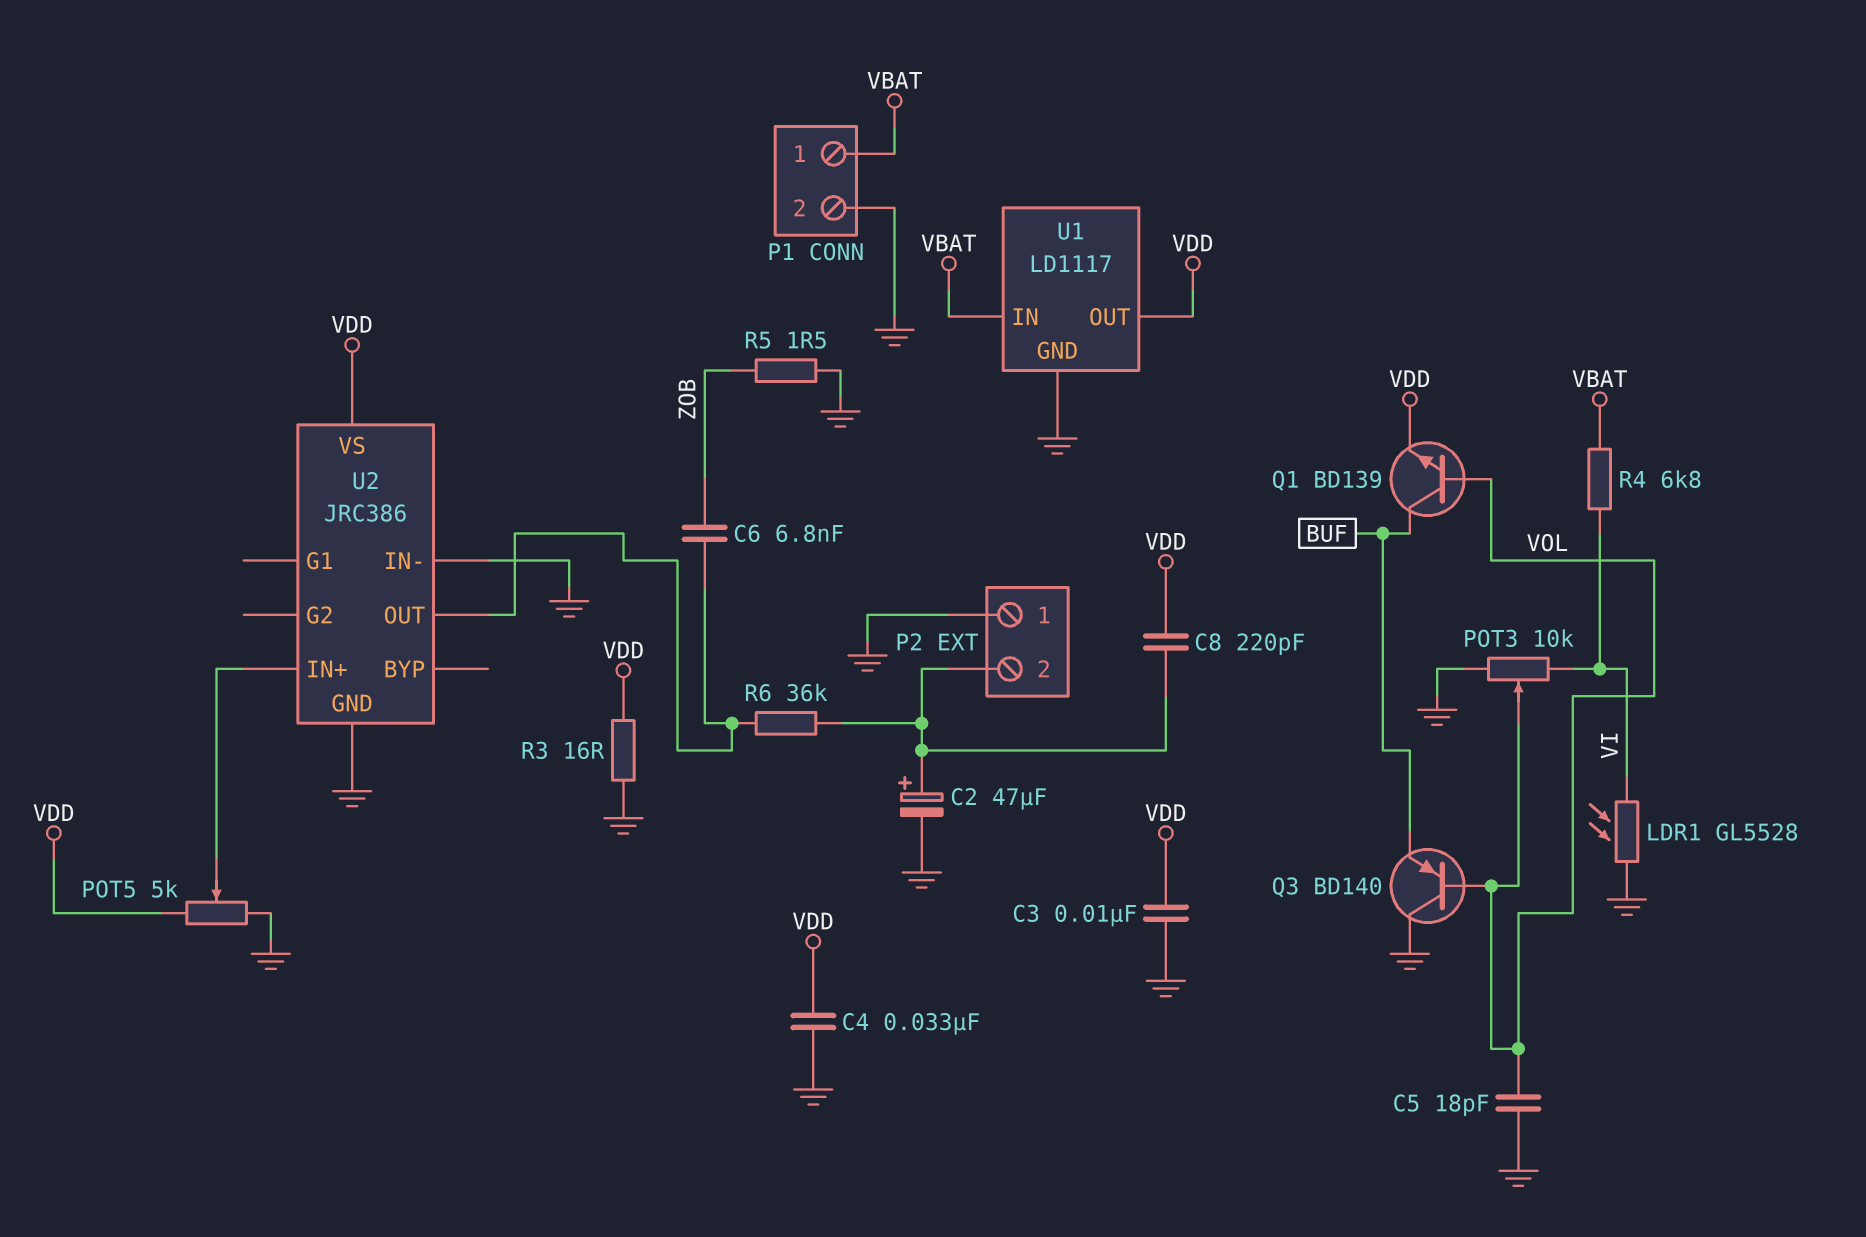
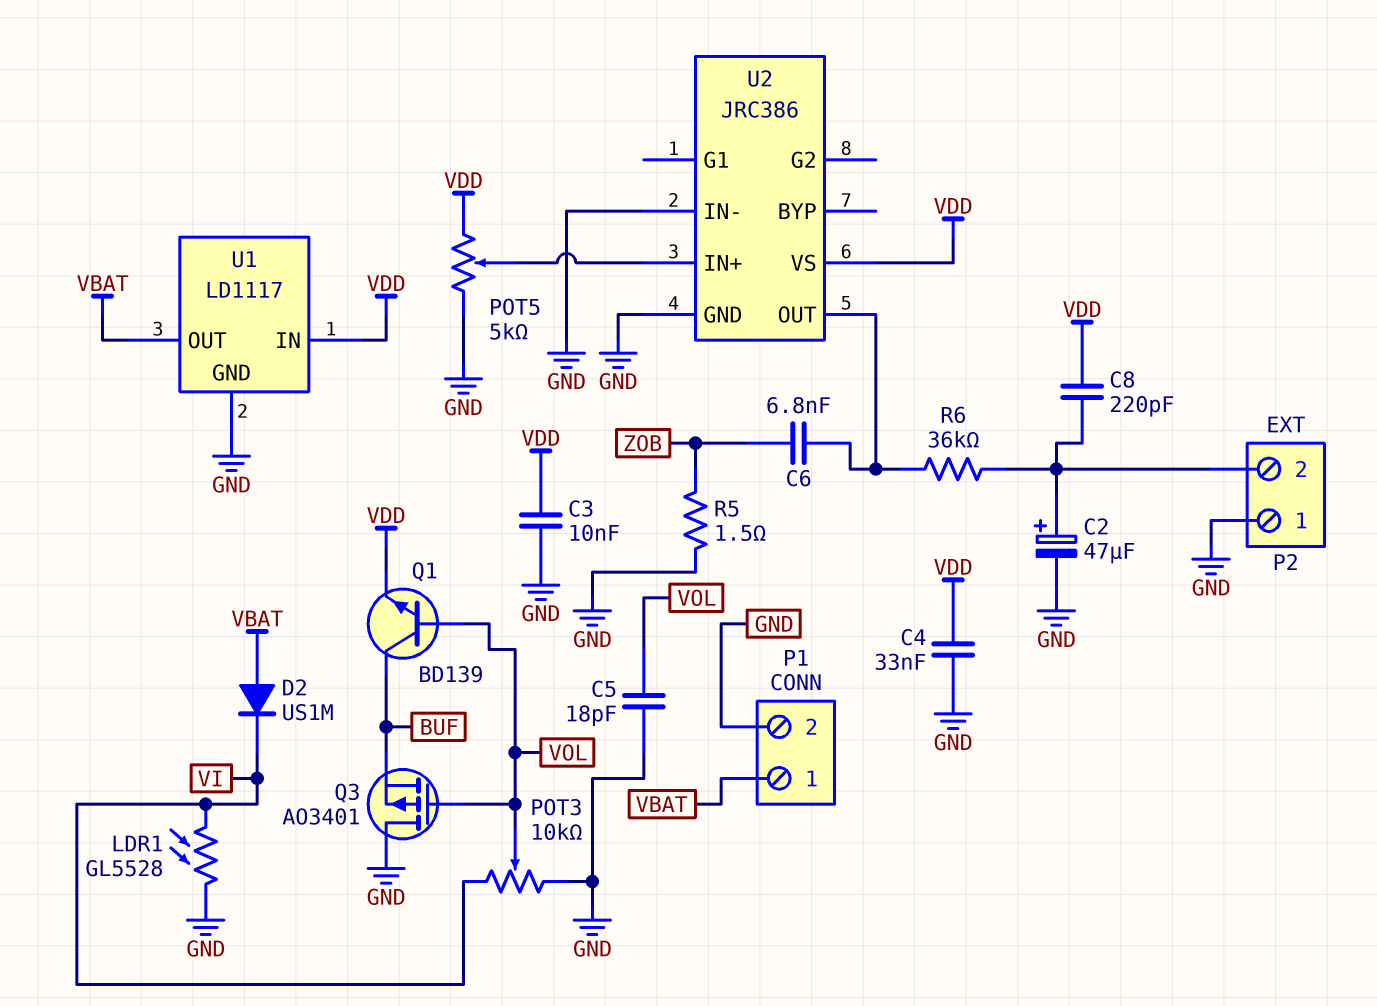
D2: none -> diode US1M (A VBAT, K VI)
Q3: PNP BD140 (B VOL, C GND, E BUF) -> PMOS AO3401 (G VOL, D GND, S BUF)
R3: 16 (GND, VDD) -> none
R4: 6.8k (VBAT, VI) -> none
U1 pin IN: VBAT -> VDD
U1 pin OUT: VDD -> VBAT

